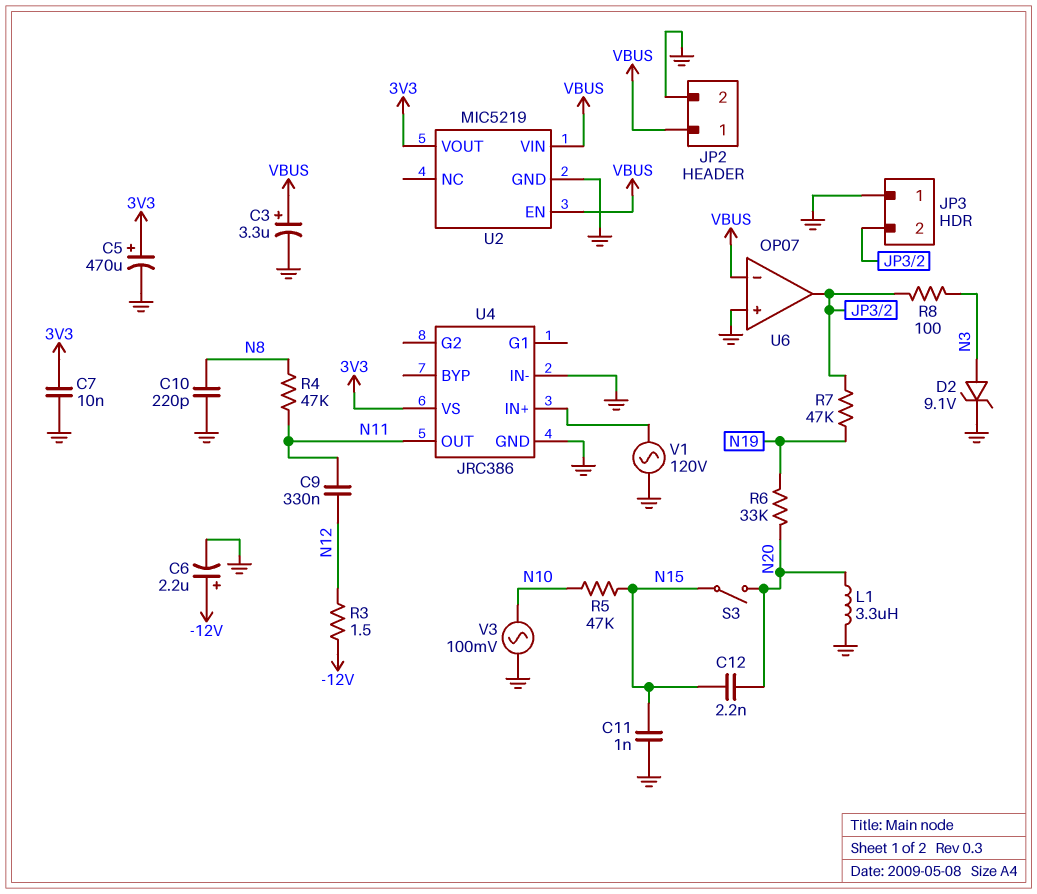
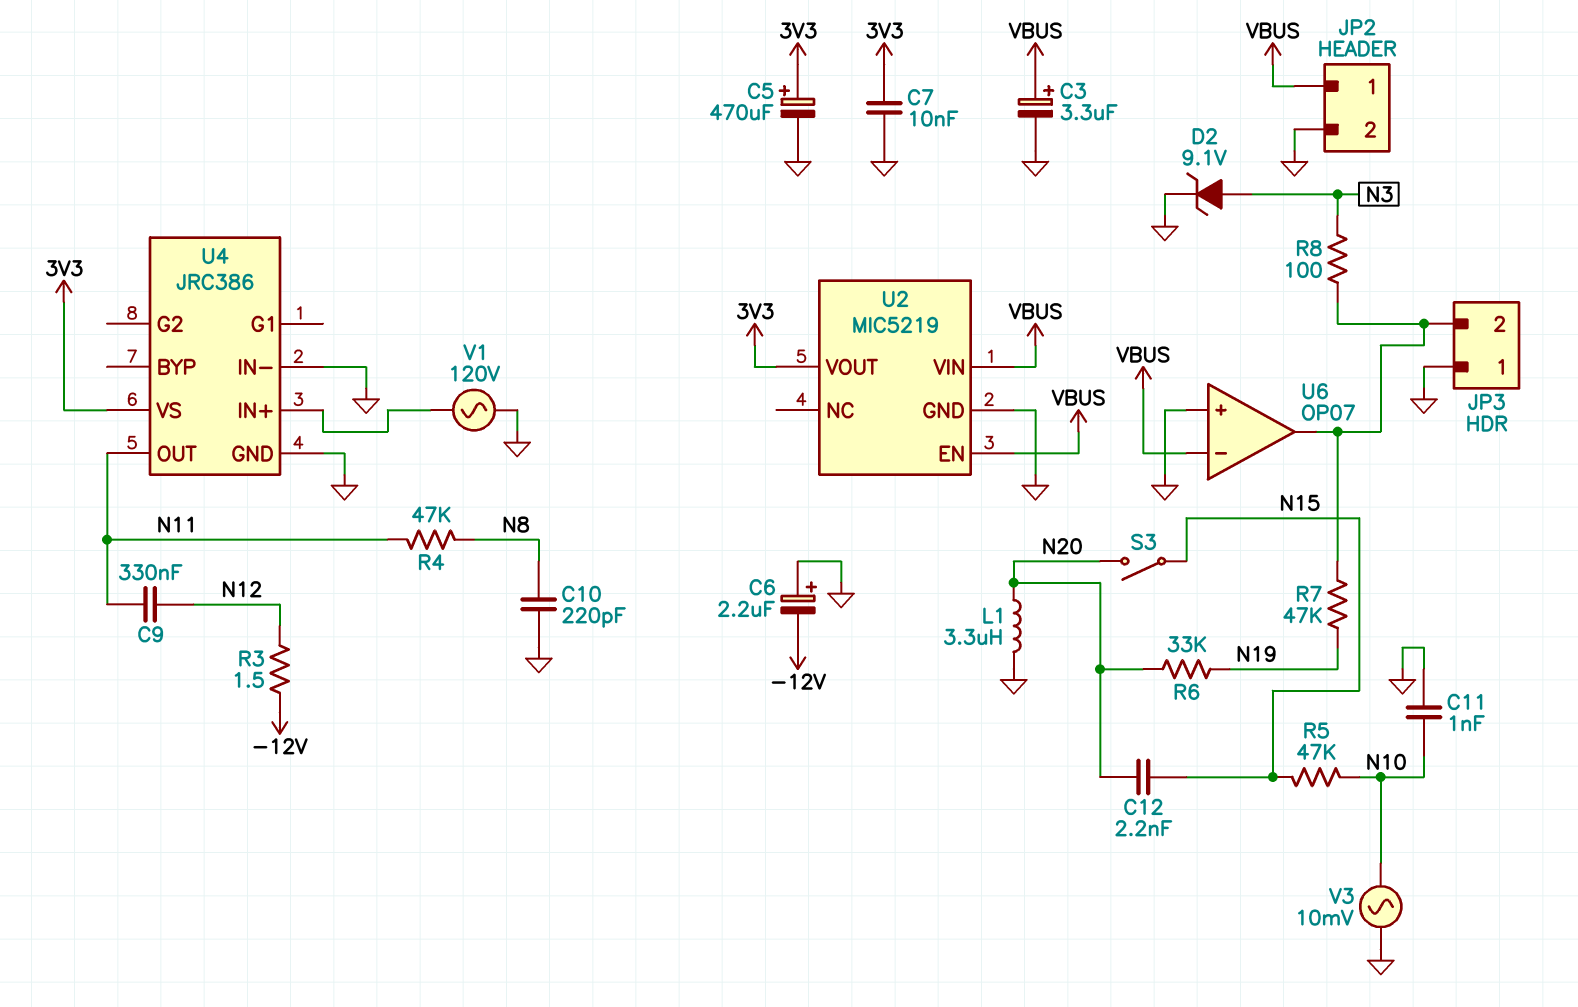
C6: 2.2uF (plus -12V, minus GND) -> 2.2uF (plus GND, minus -12V)
C11: 1nF (GND, N15) -> 1nF (GND, N10)
V3: AC 100mV (GND, N10) -> AC 10mV (GND, N10)

